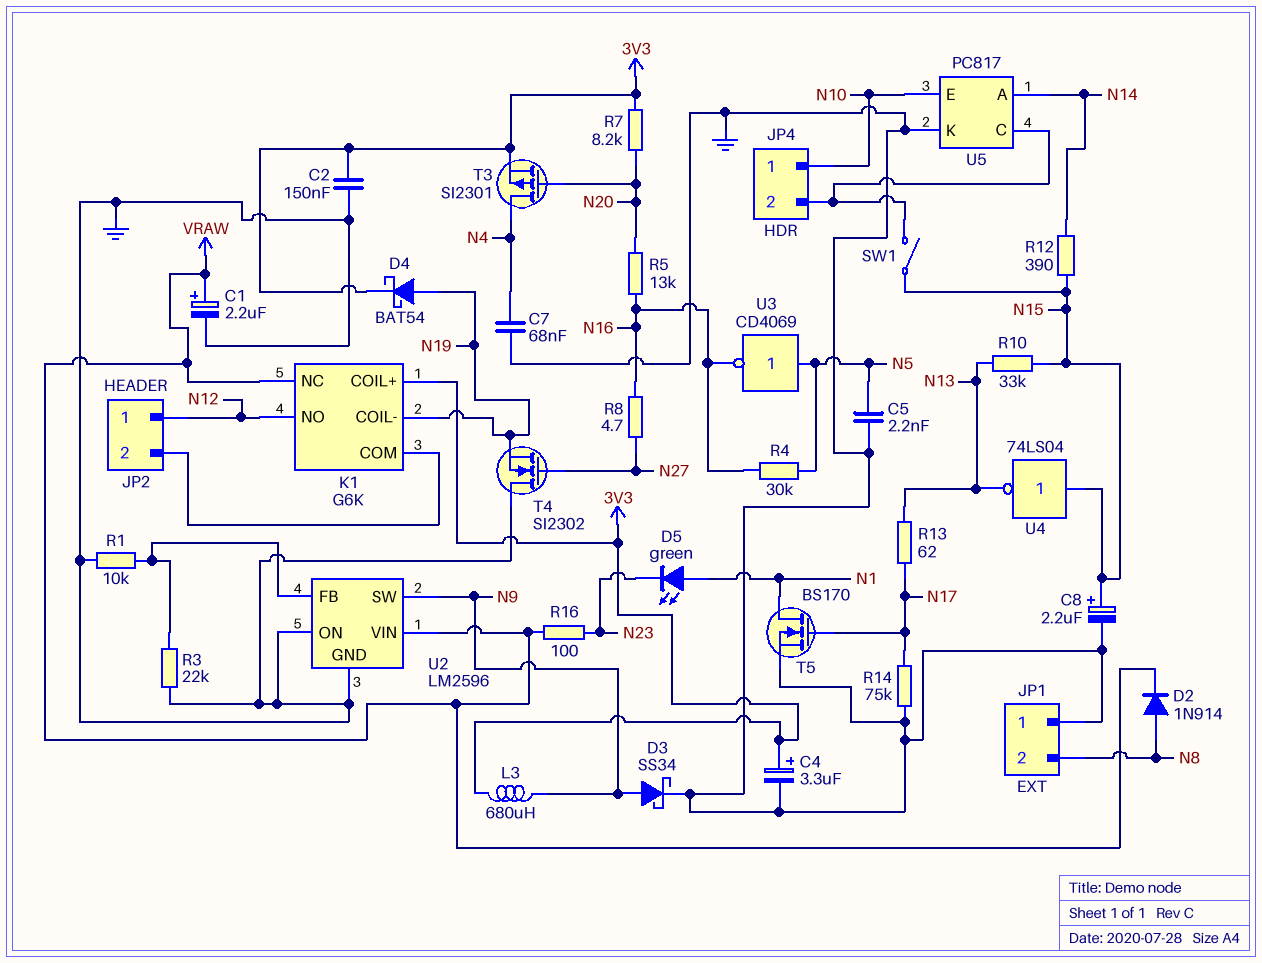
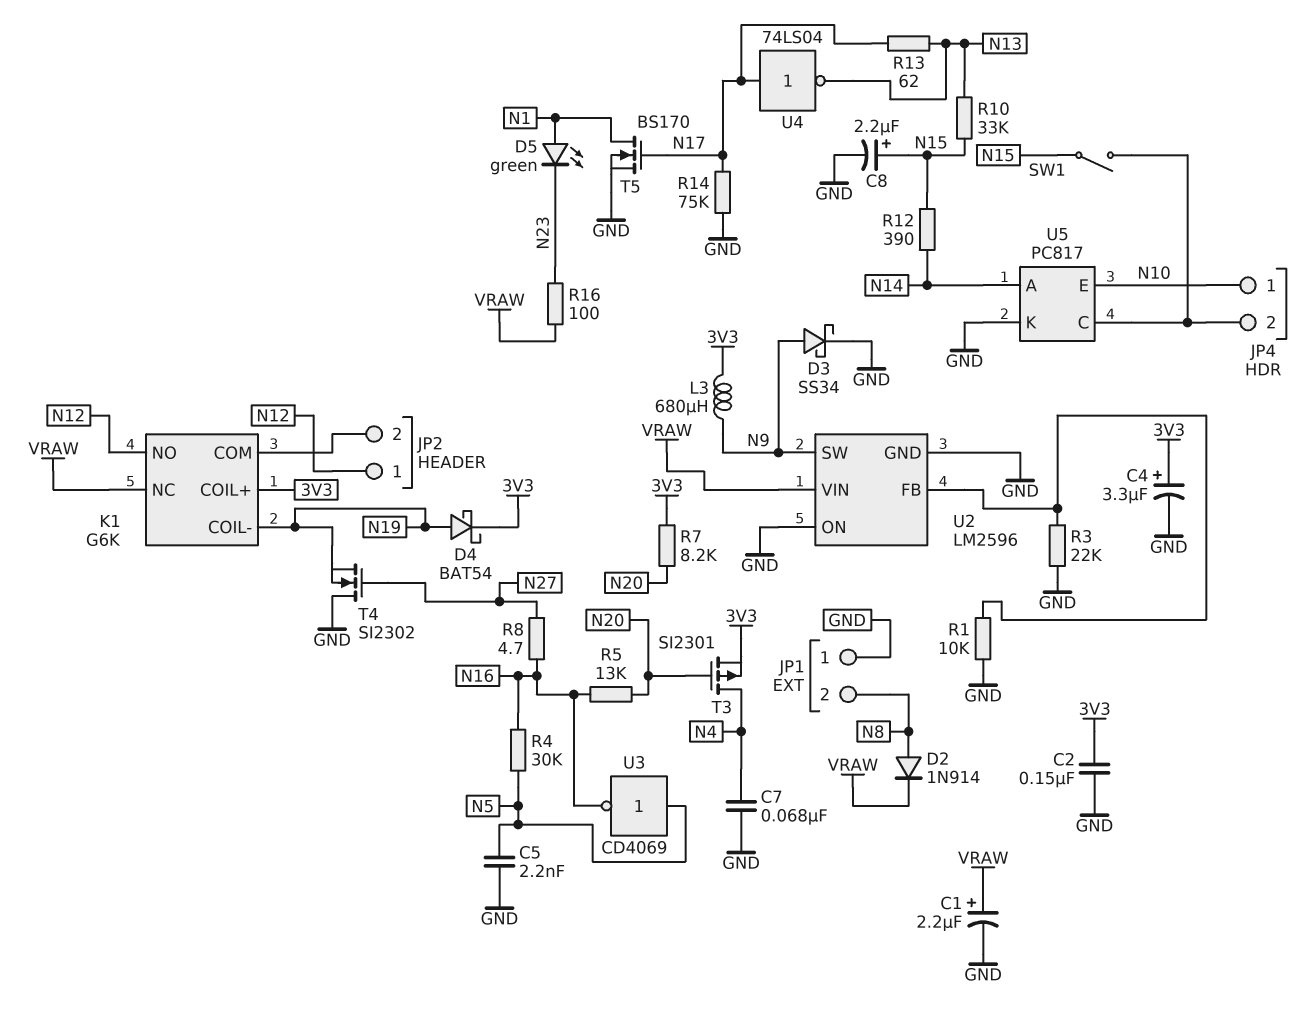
U4: NOT 74LS04 (in N15, out N13) -> NOT 74LS04 (in N17, out N13)

